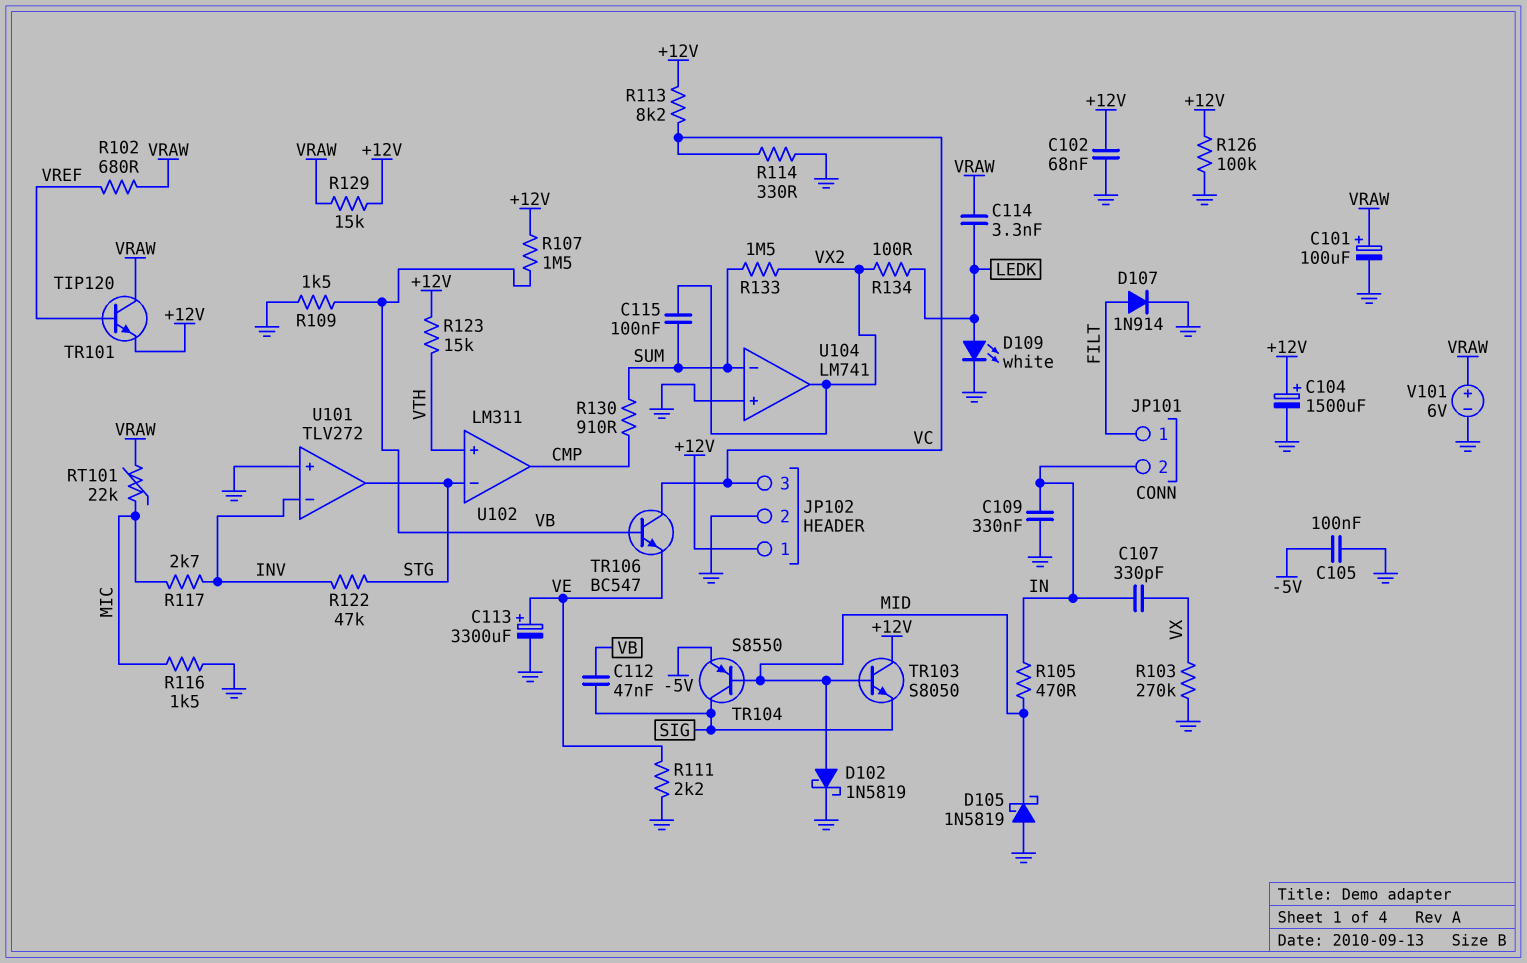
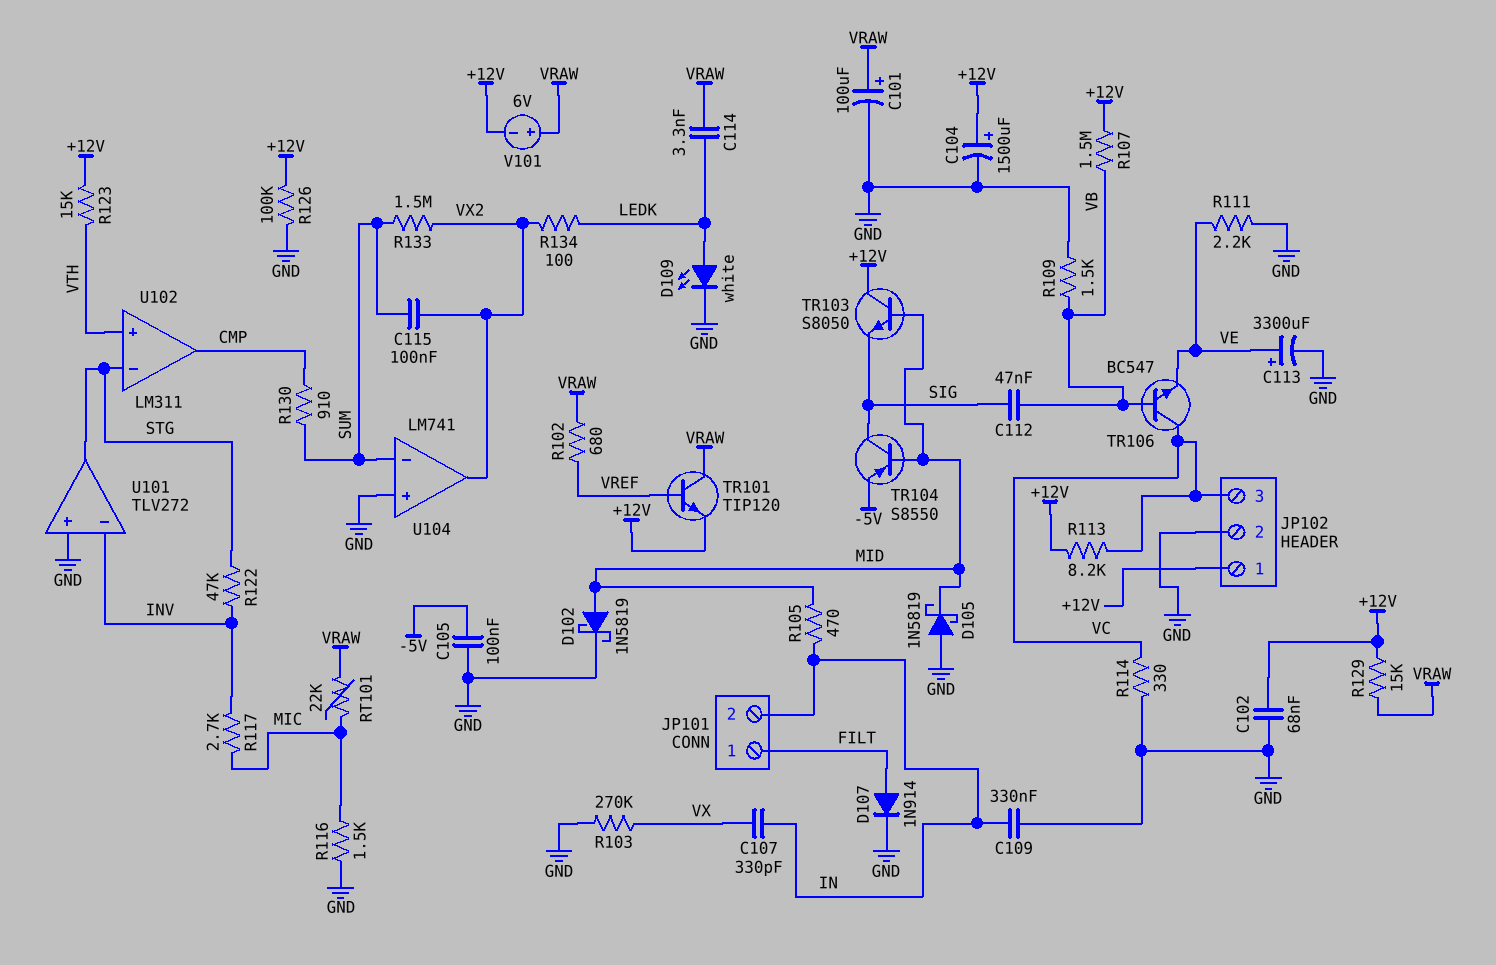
V101: 6V (plus VRAW, minus GND) -> 6V (plus VRAW, minus +12V)

